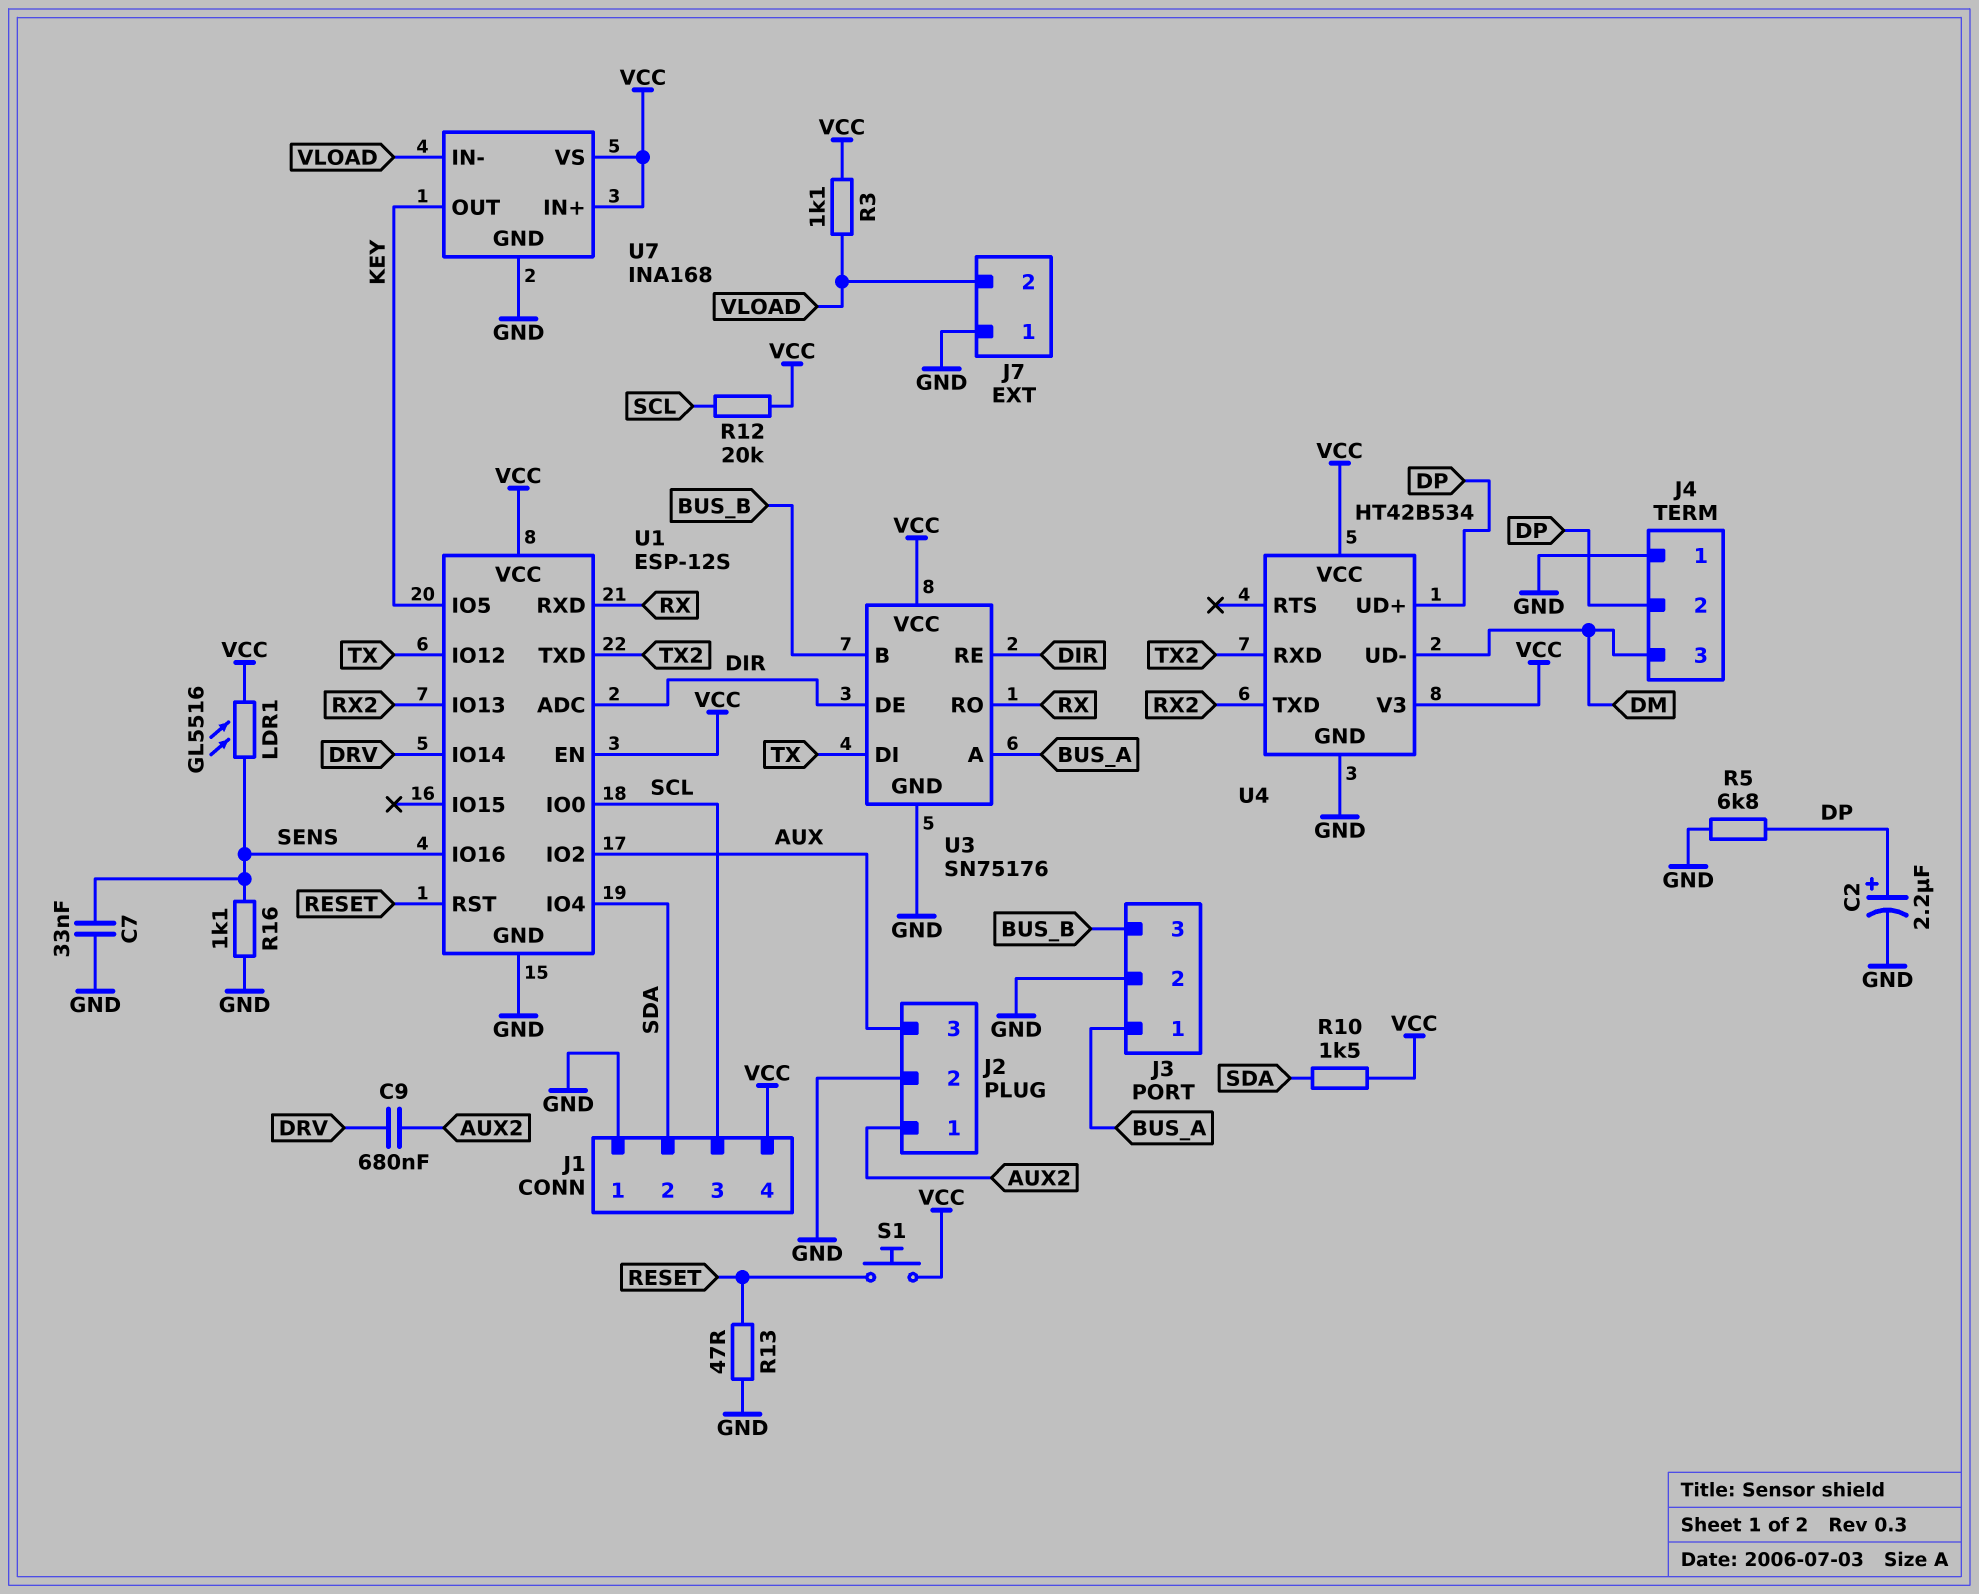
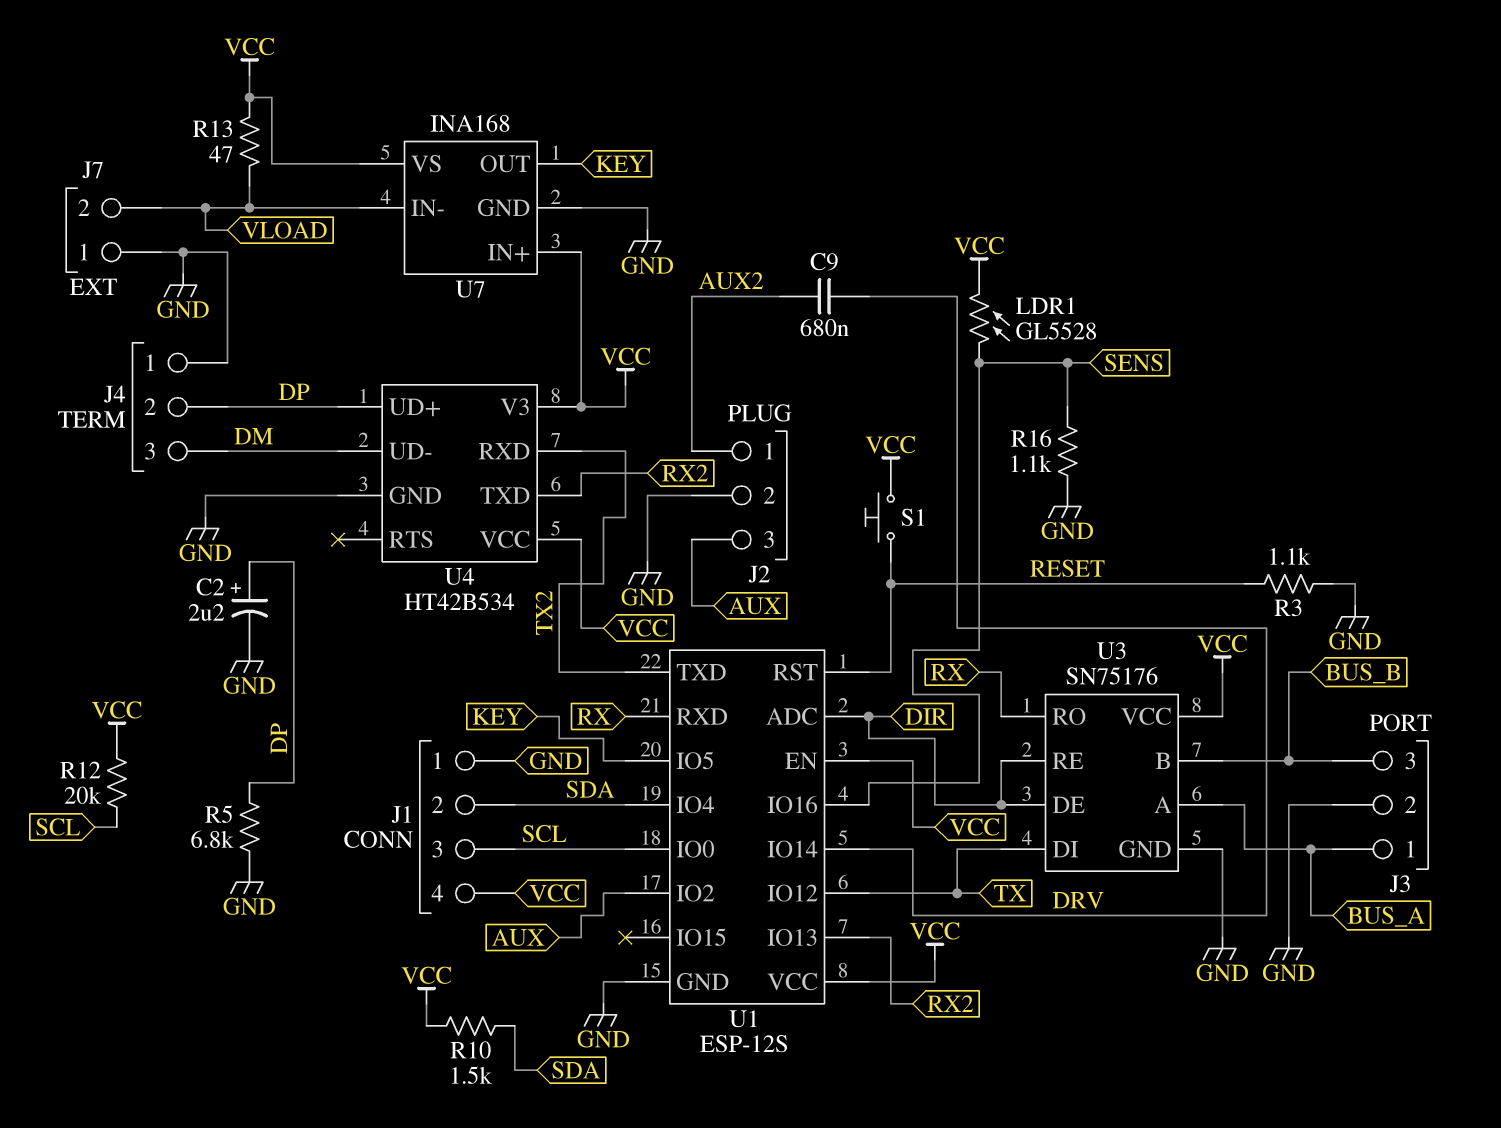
C7: 33nF (GND, SENS) -> none
LDR1: GL5516 (SENS, VCC) -> GL5528 (SENS, VCC)
R3: 1.1k (VCC, VLOAD) -> 1.1k (GND, RESET)
R13: 47 (GND, RESET) -> 47 (VCC, VLOAD)

